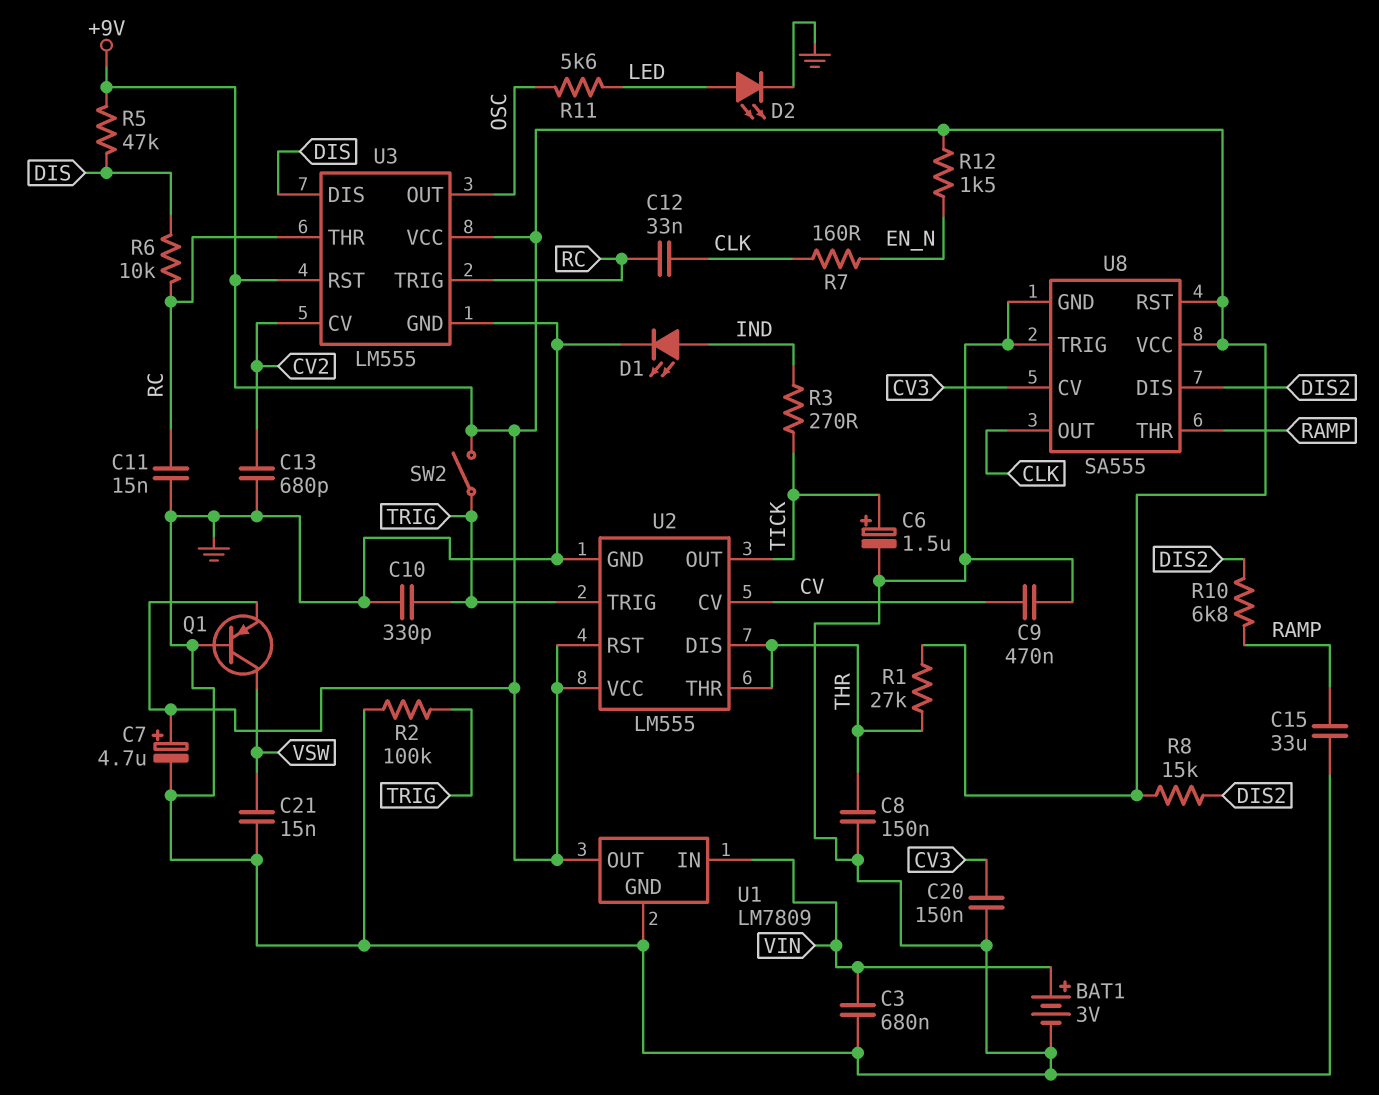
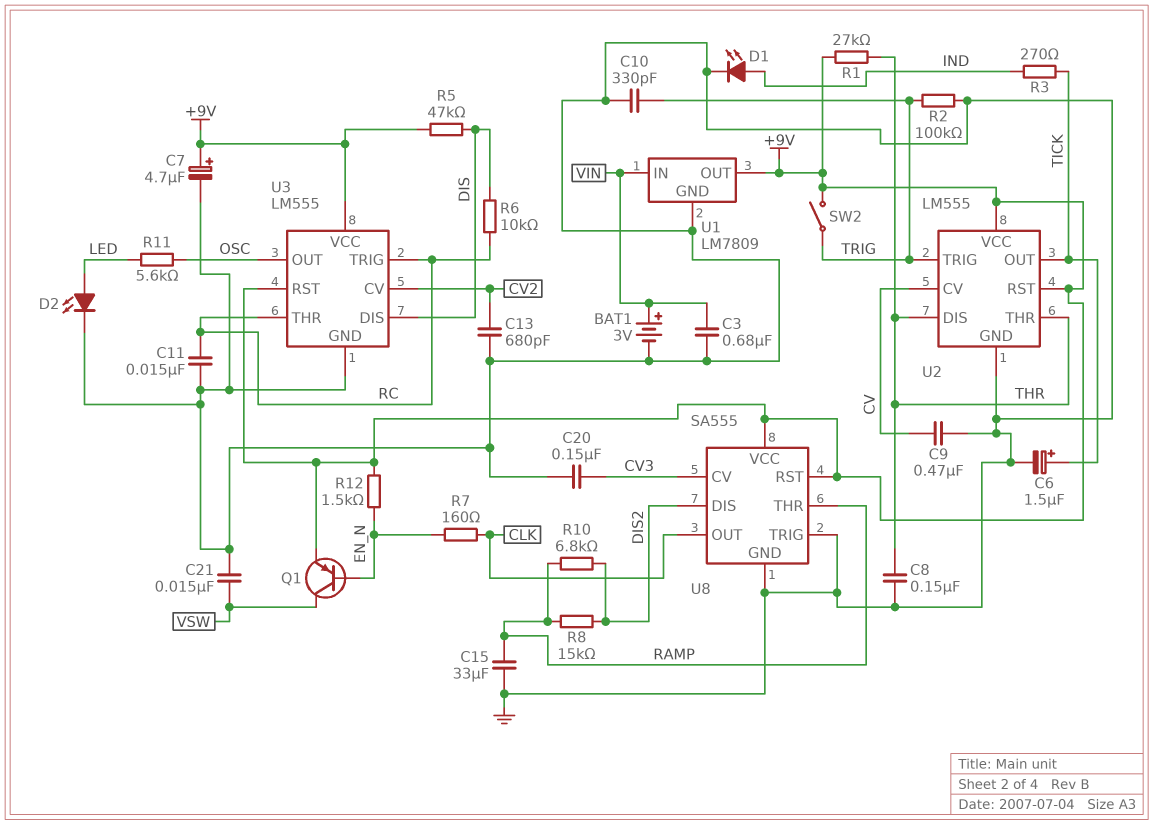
C12: 33nF (CLK, RC) -> none
Q1: PNP (B GND, C VSW, E +9V) -> PNP (B EN_N, C VSW, E +9V)
R8: 15k (+9V, DIS2) -> 15k (DIS2, RAMP)

